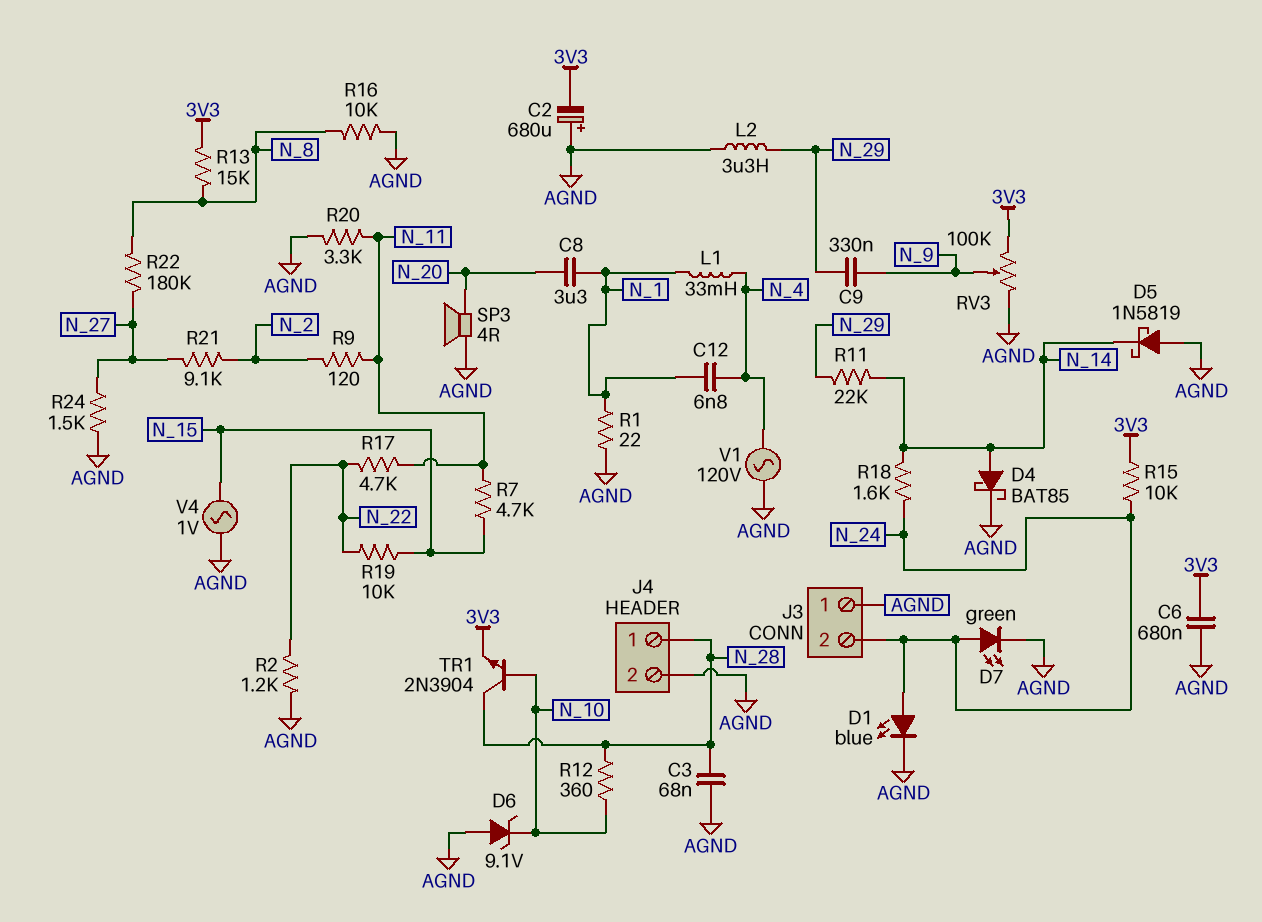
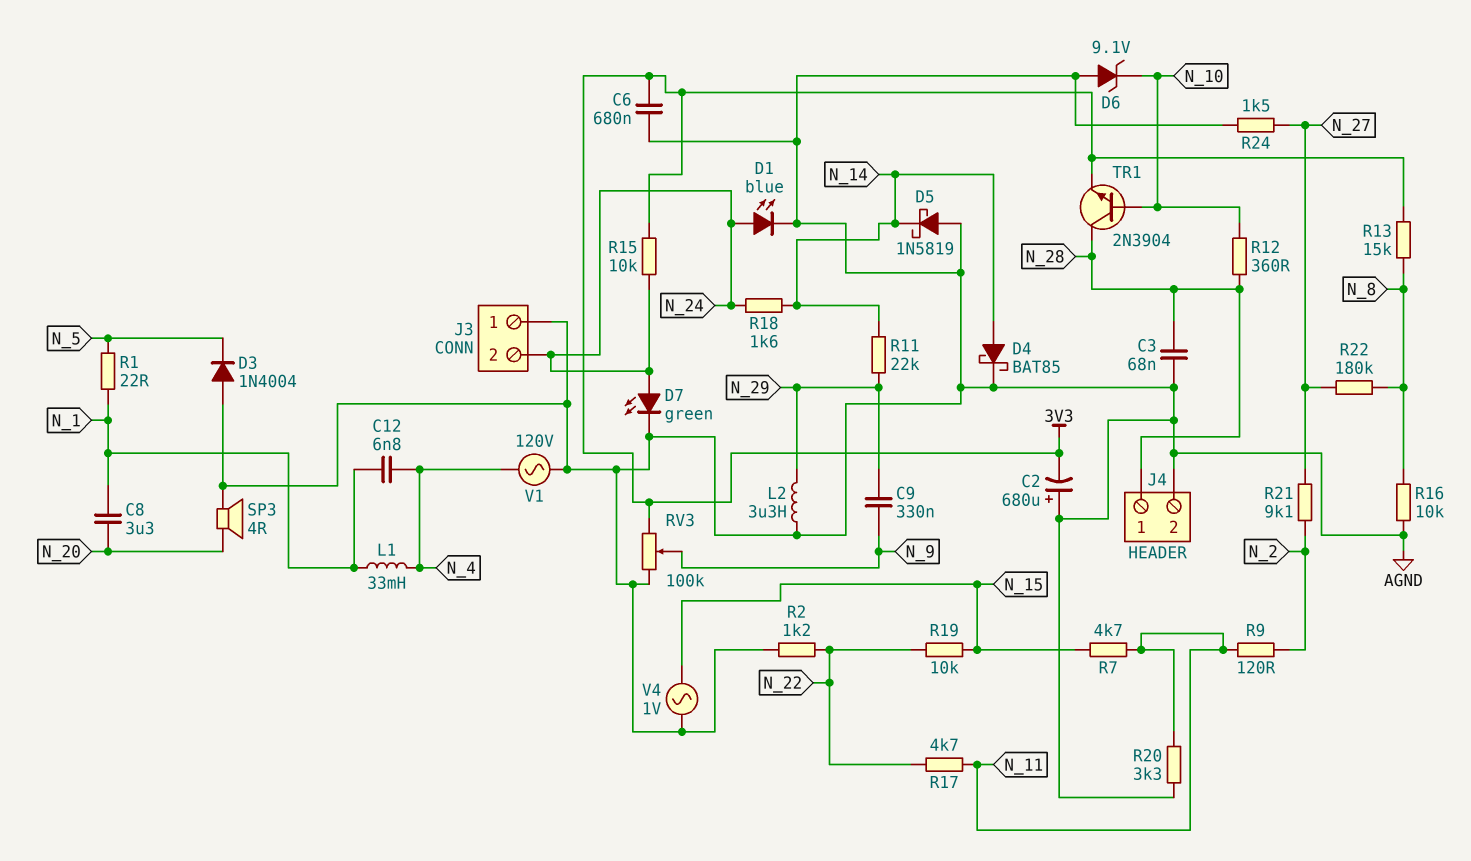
D3: none -> diode 1N4004 (A AGND, K N_5)
R1: 22 (AGND, N_1) -> 22 (N_1, N_5)

